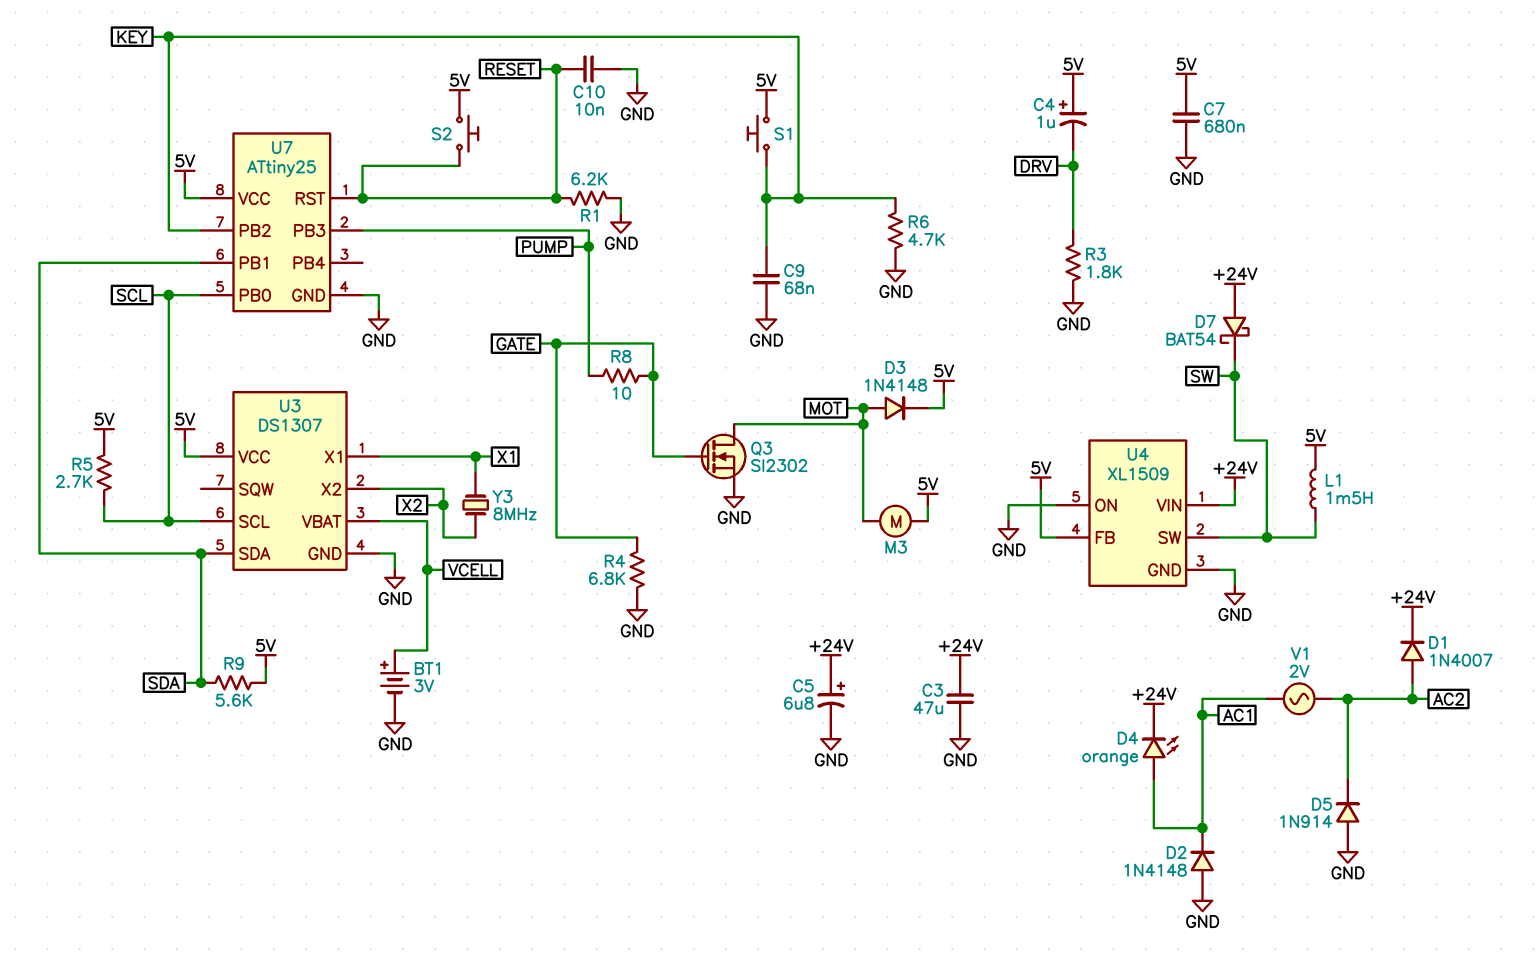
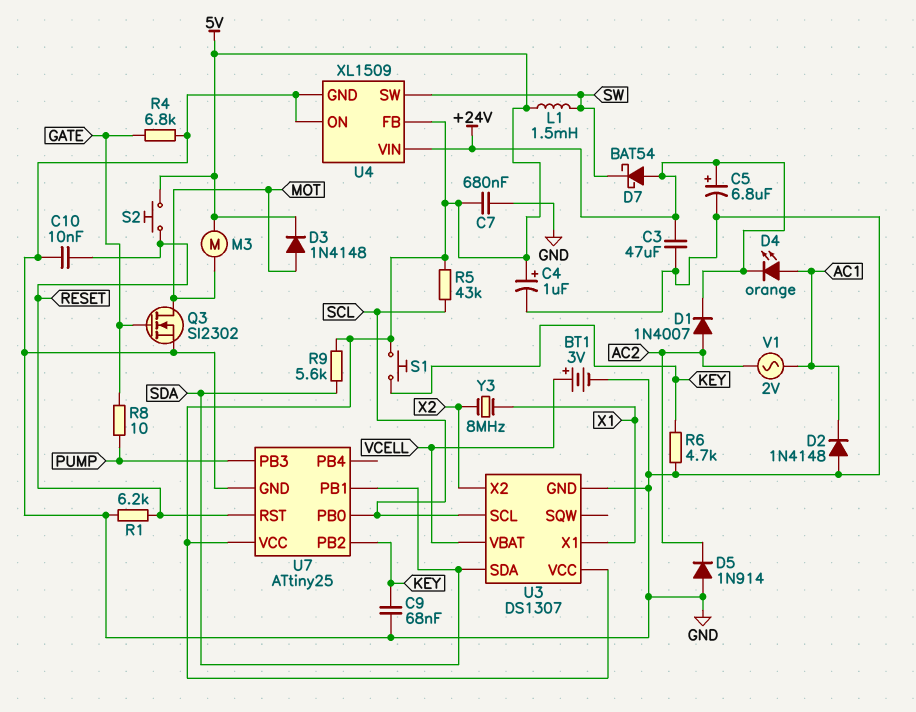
C4: 1uF (plus 5V, minus DRV) -> 1uF (plus 5V, minus GND)
R3: 1.8k (DRV, GND) -> none
R5: 2.7k (5V, SCL) -> 43k (5V, SCL)

